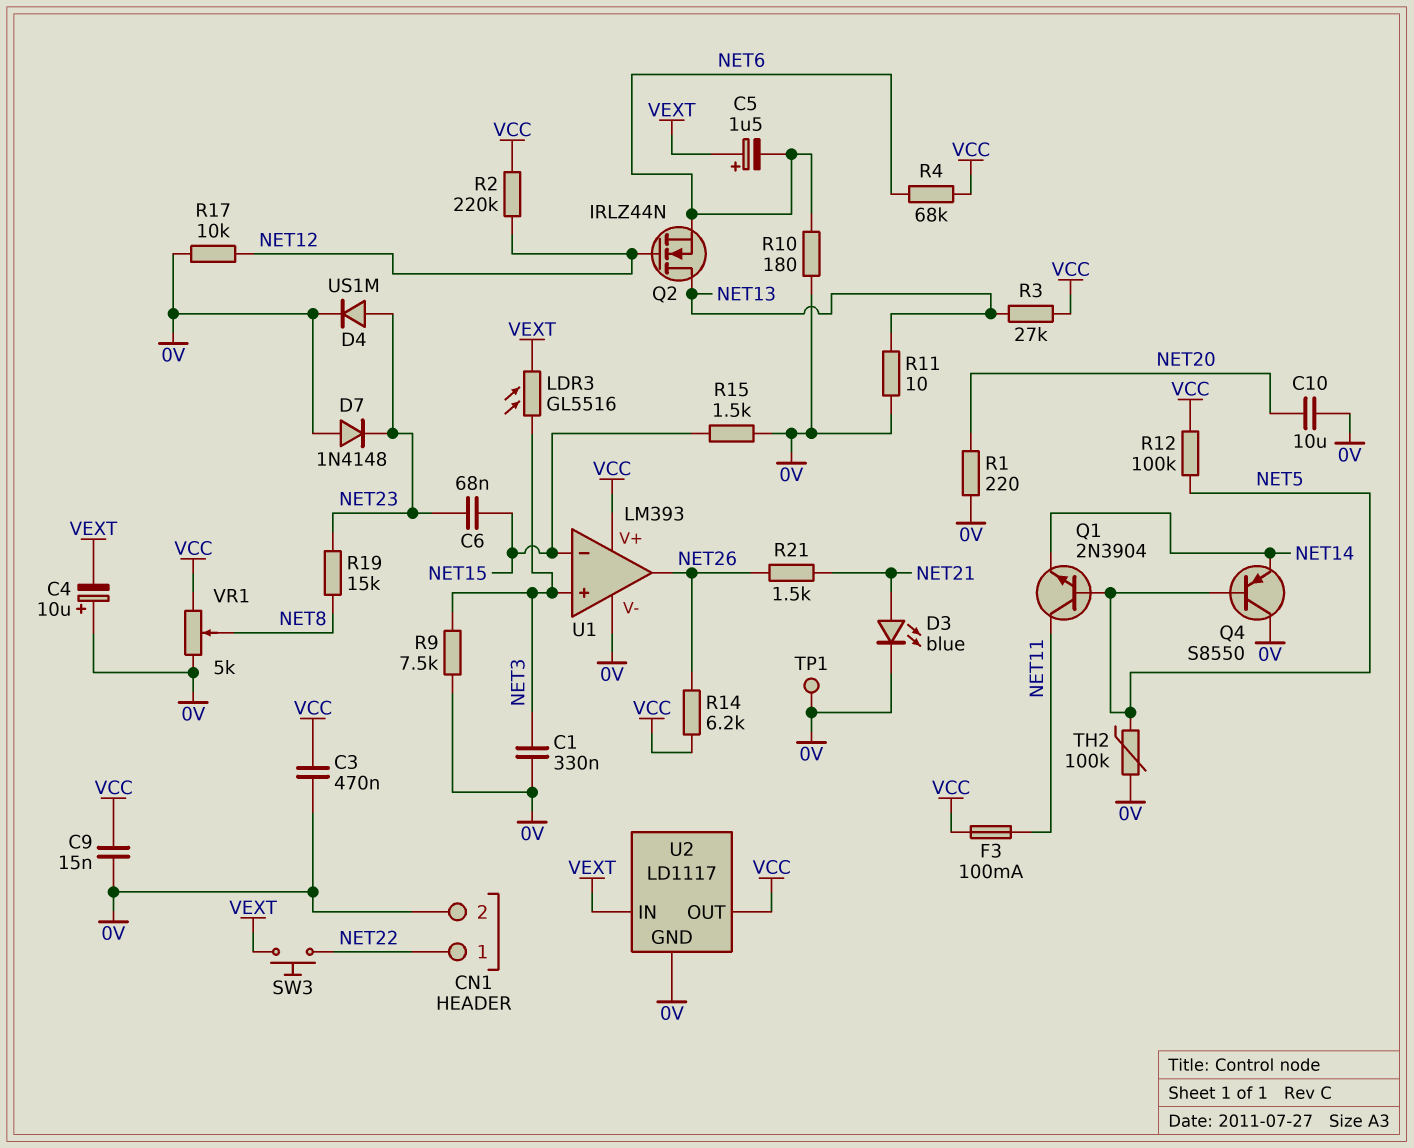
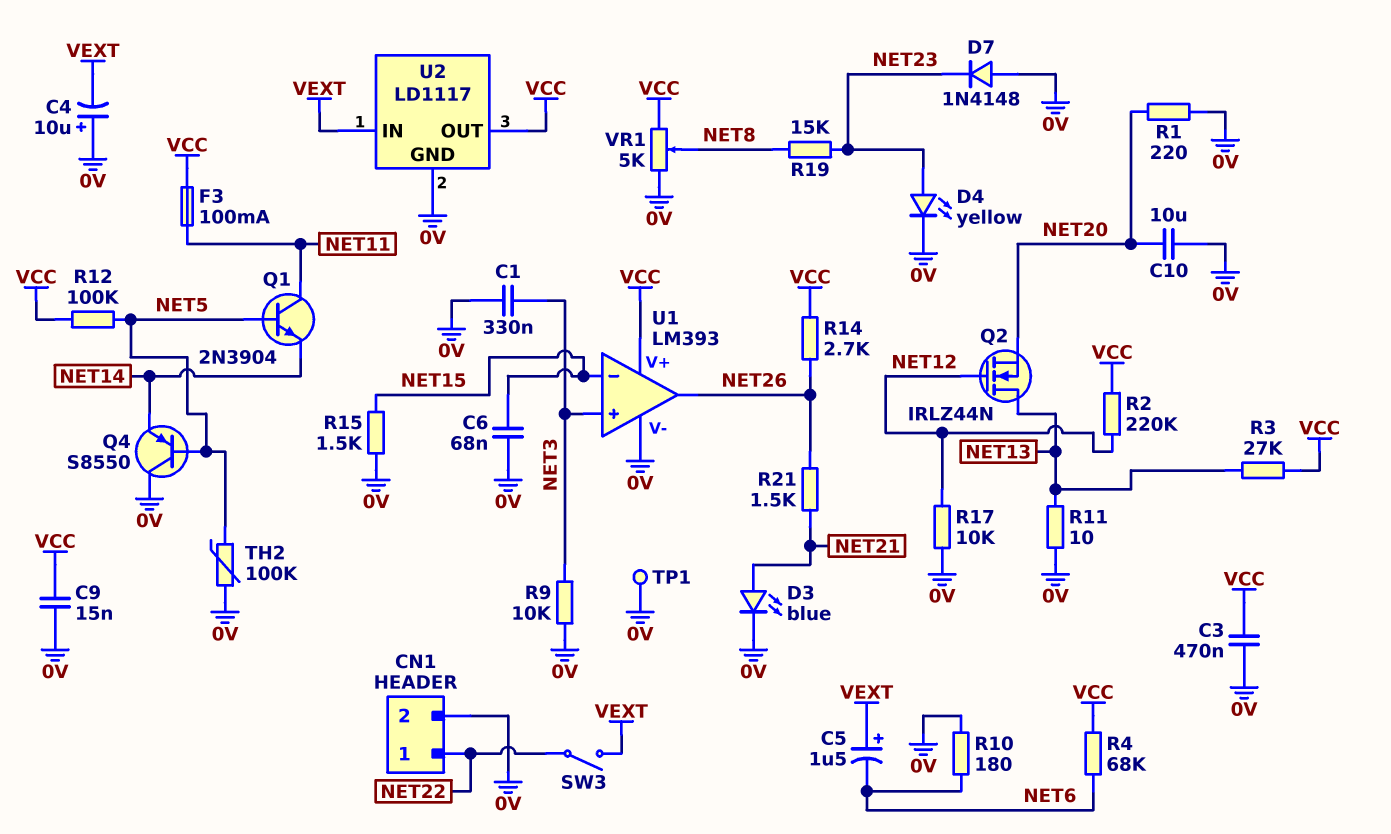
C6: 68nF (NET15, NET23) -> 68nF (0V, NET15)
D4: diode US1M (A NET23, K 0V) -> LED yellow (A NET23, K 0V)
LDR3: GL5516 (NET3, VEXT) -> none
Q2: NMOS IRLZ44N (G NET12, D NET13, S NET6) -> NMOS IRLZ44N (G NET12, D NET13, S NET20)
R9: 7.5k (0V, NET3) -> 10k (0V, NET3)
R14: 6.2k (NET26, VCC) -> 2.7k (NET26, VCC)
SW3: button (NET22, VEXT) -> switch (NET22, VEXT)

